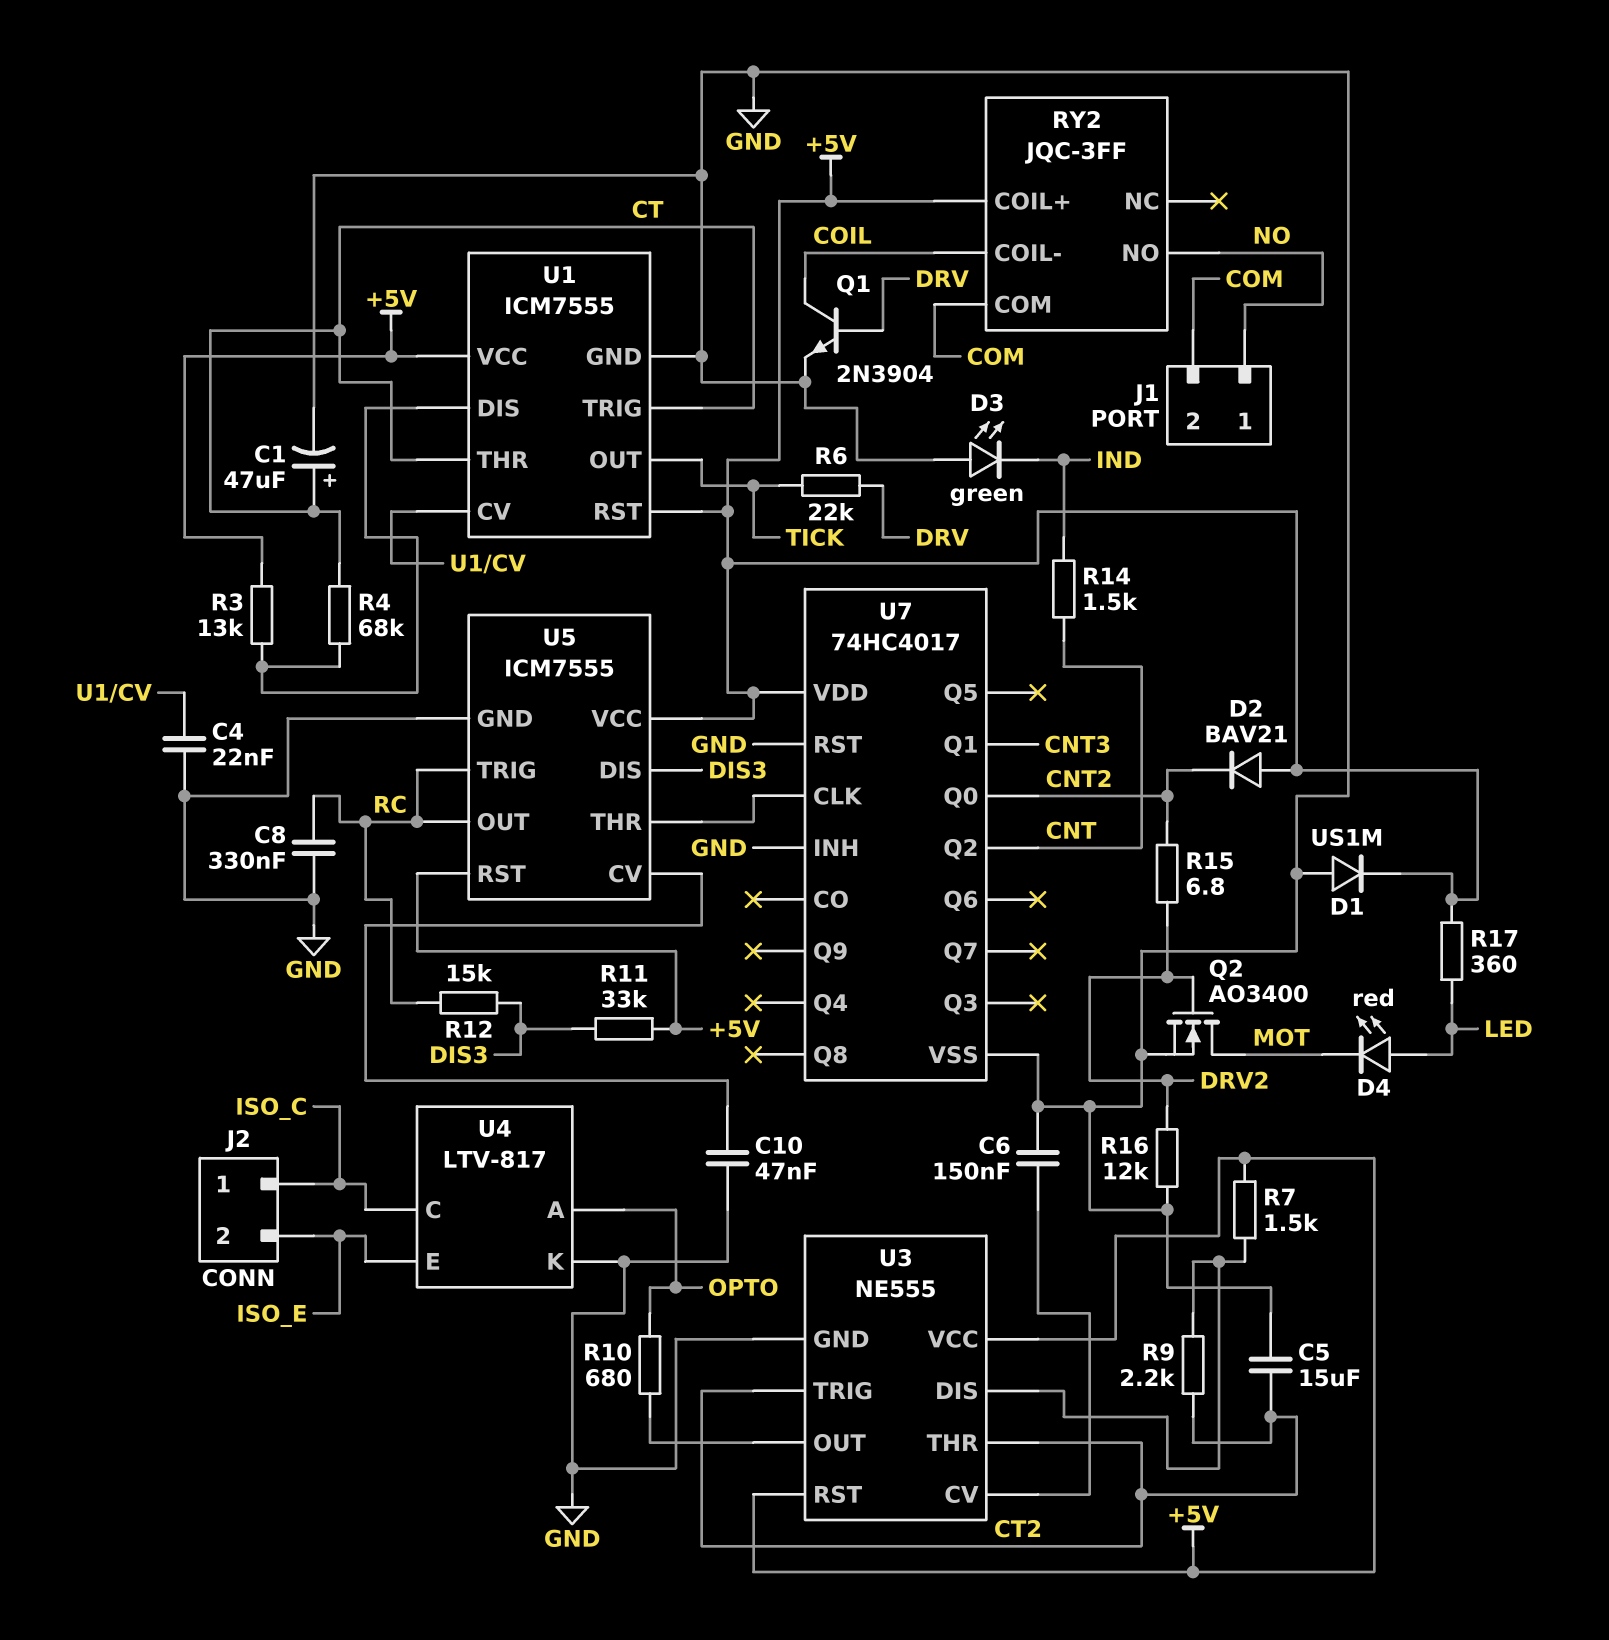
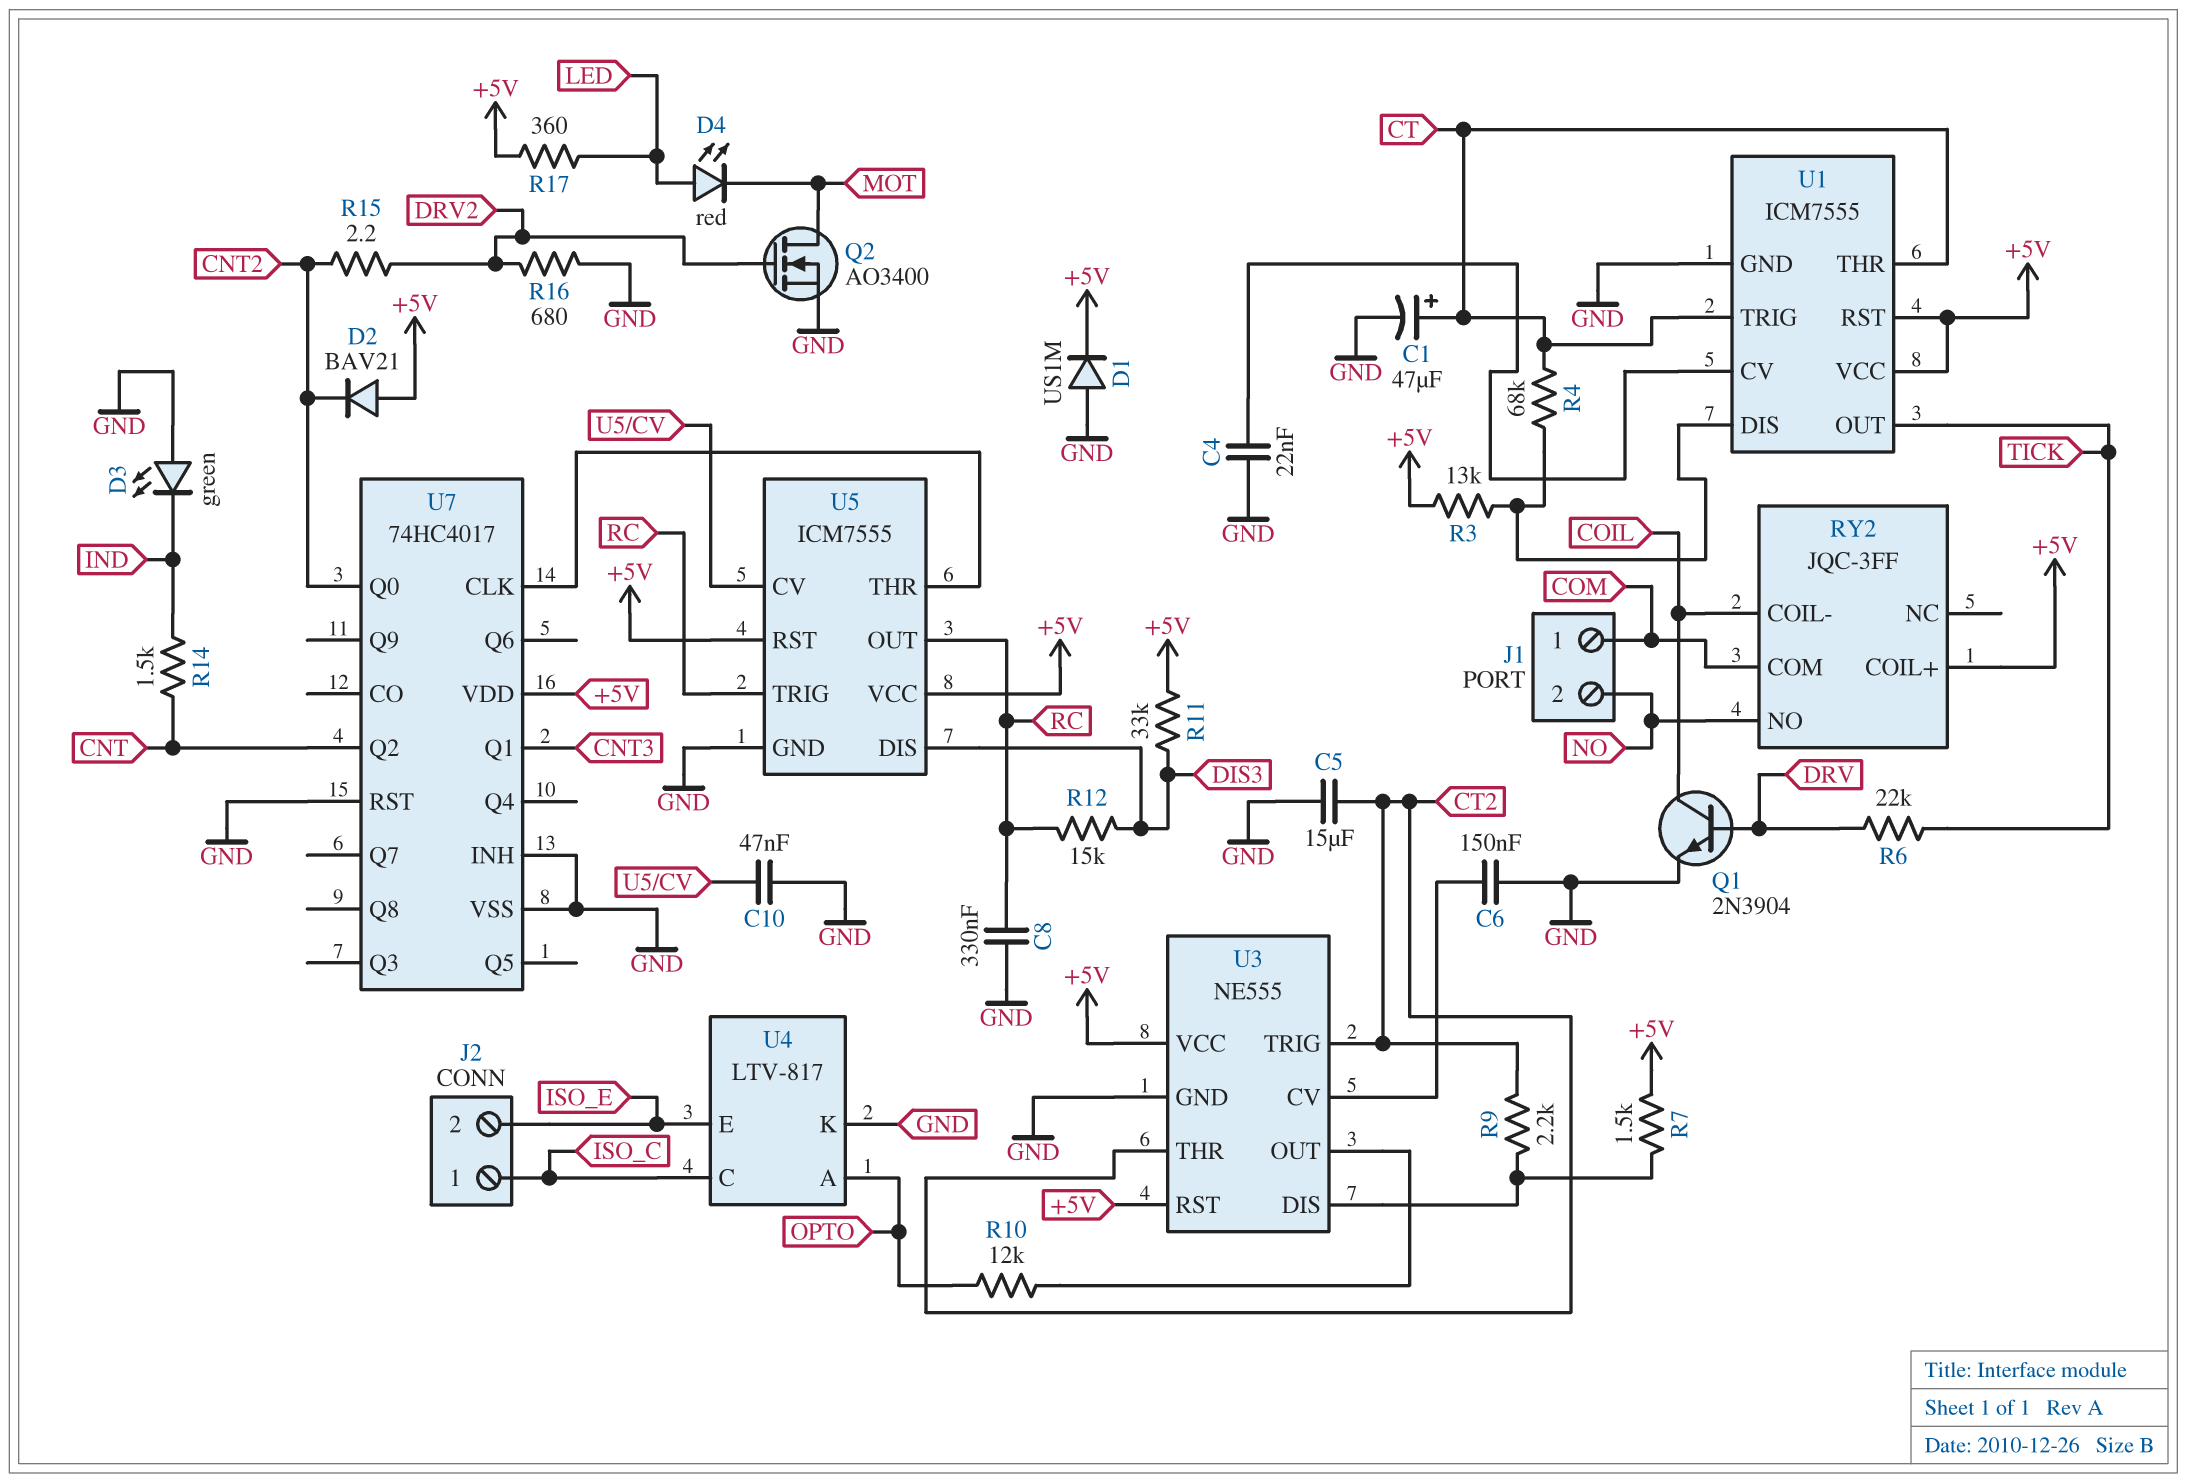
J1 pin 1: NO -> COM
J1 pin 2: COM -> NO
R10: 680 (OPTO, U3/OUT) -> 12k (OPTO, U3/OUT)
R15: 6.8 (CNT2, DRV2) -> 2.2 (CNT2, DRV2)
R16: 12k (DRV2, GND) -> 680 (DRV2, GND)

